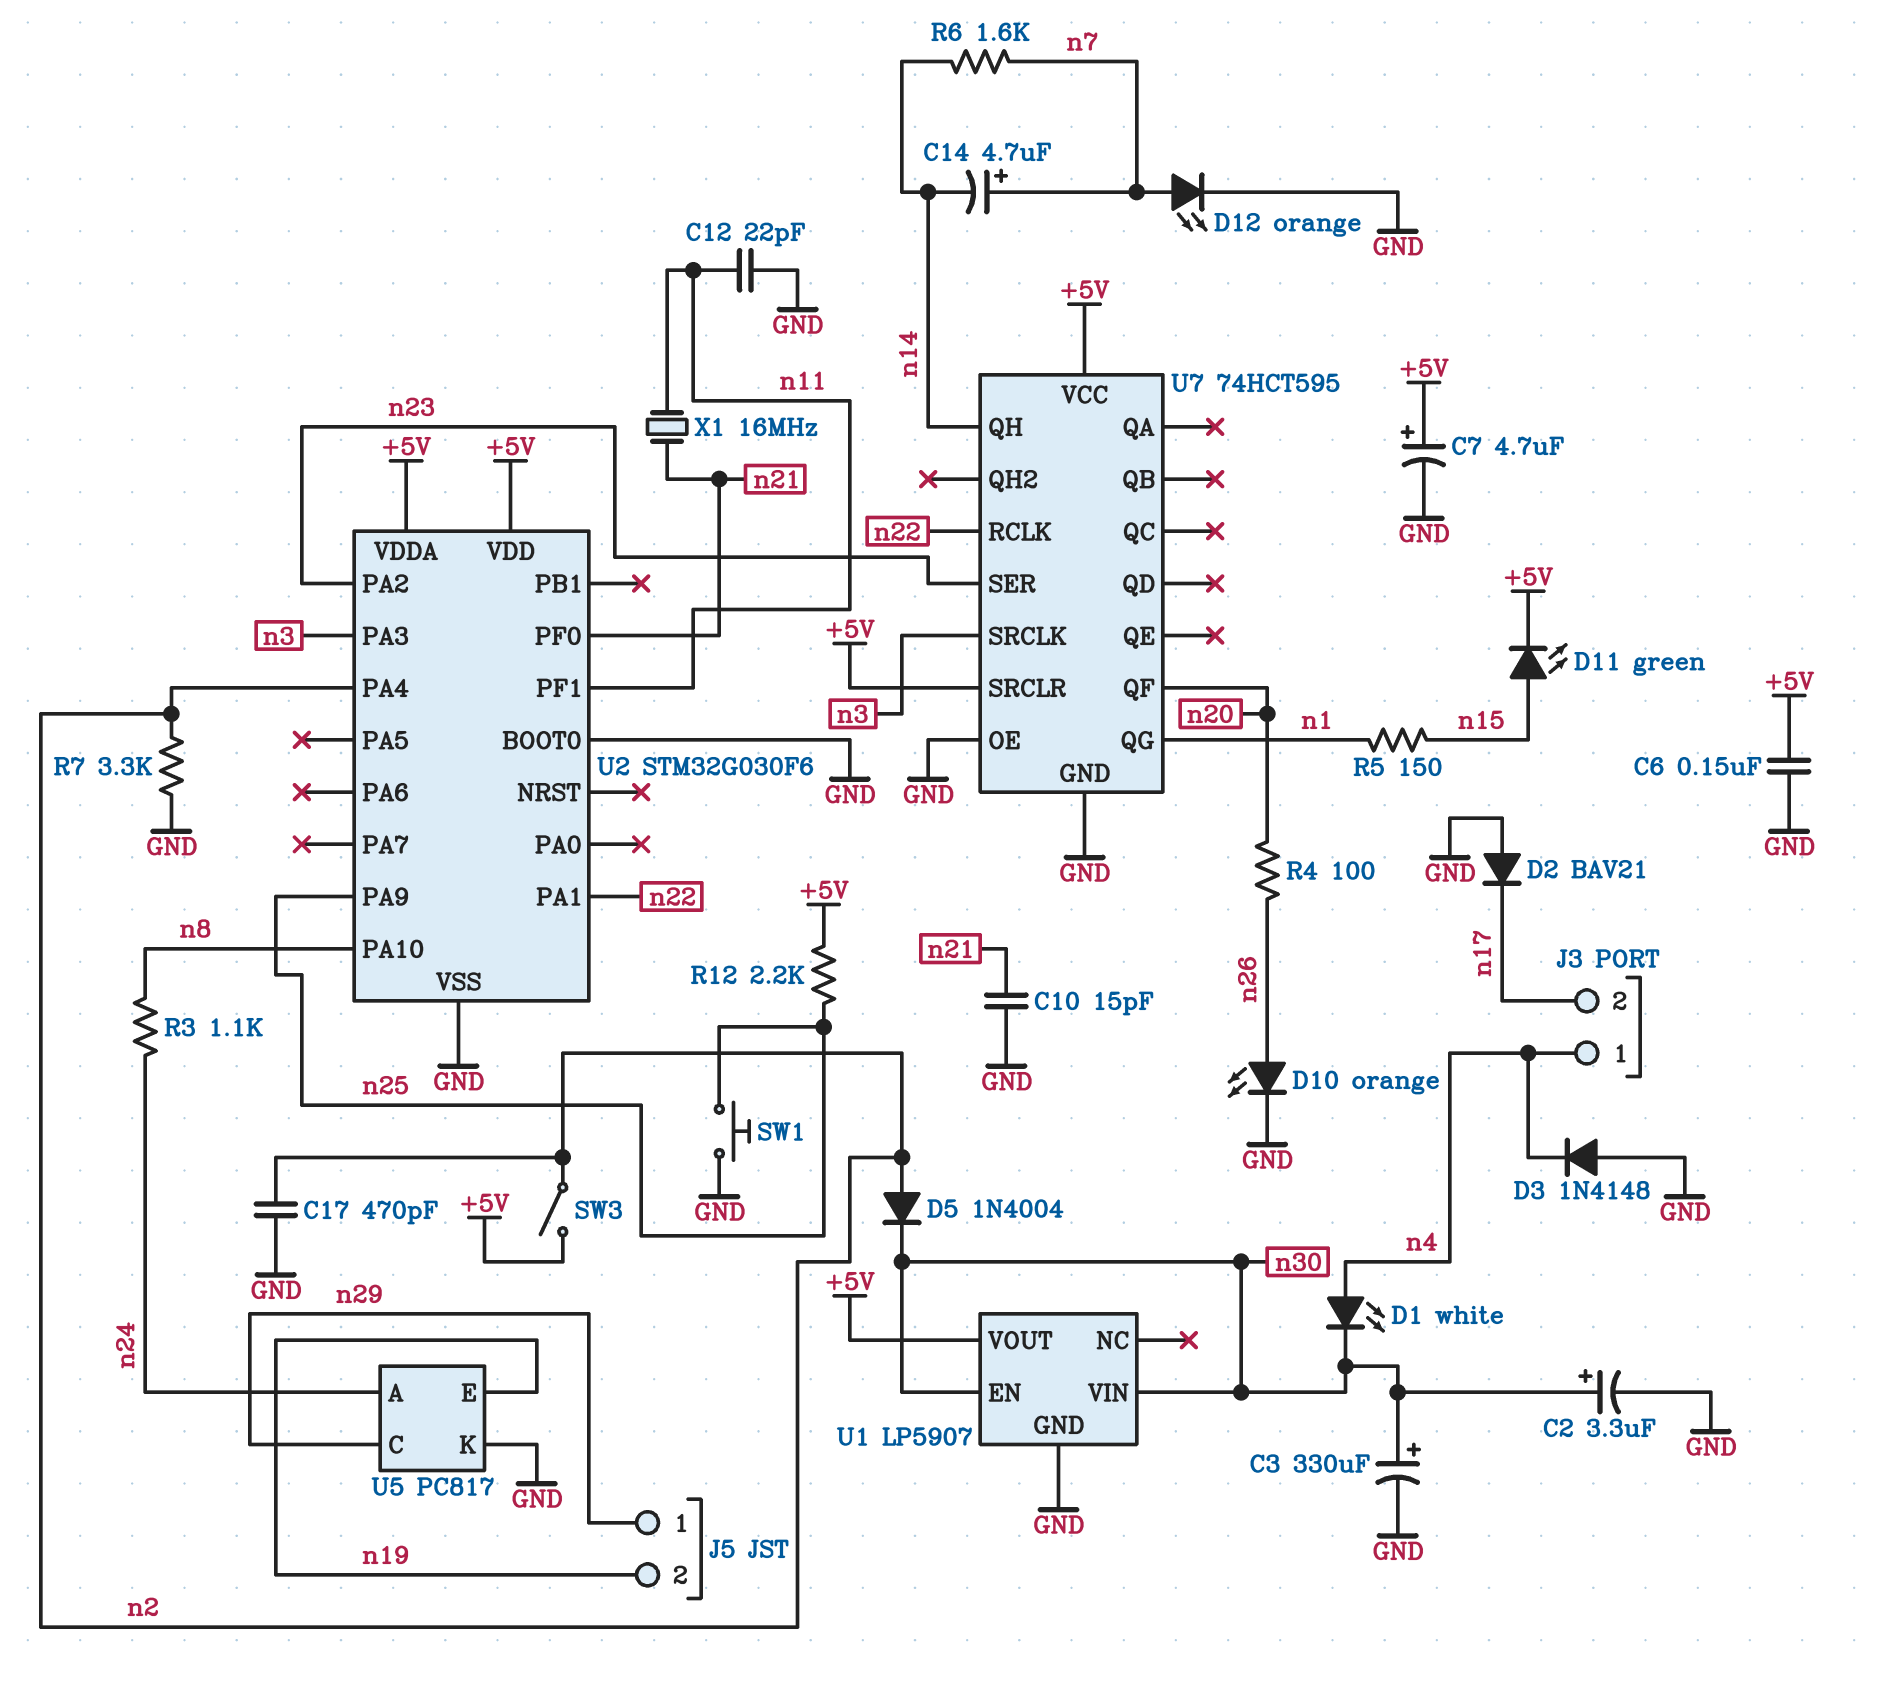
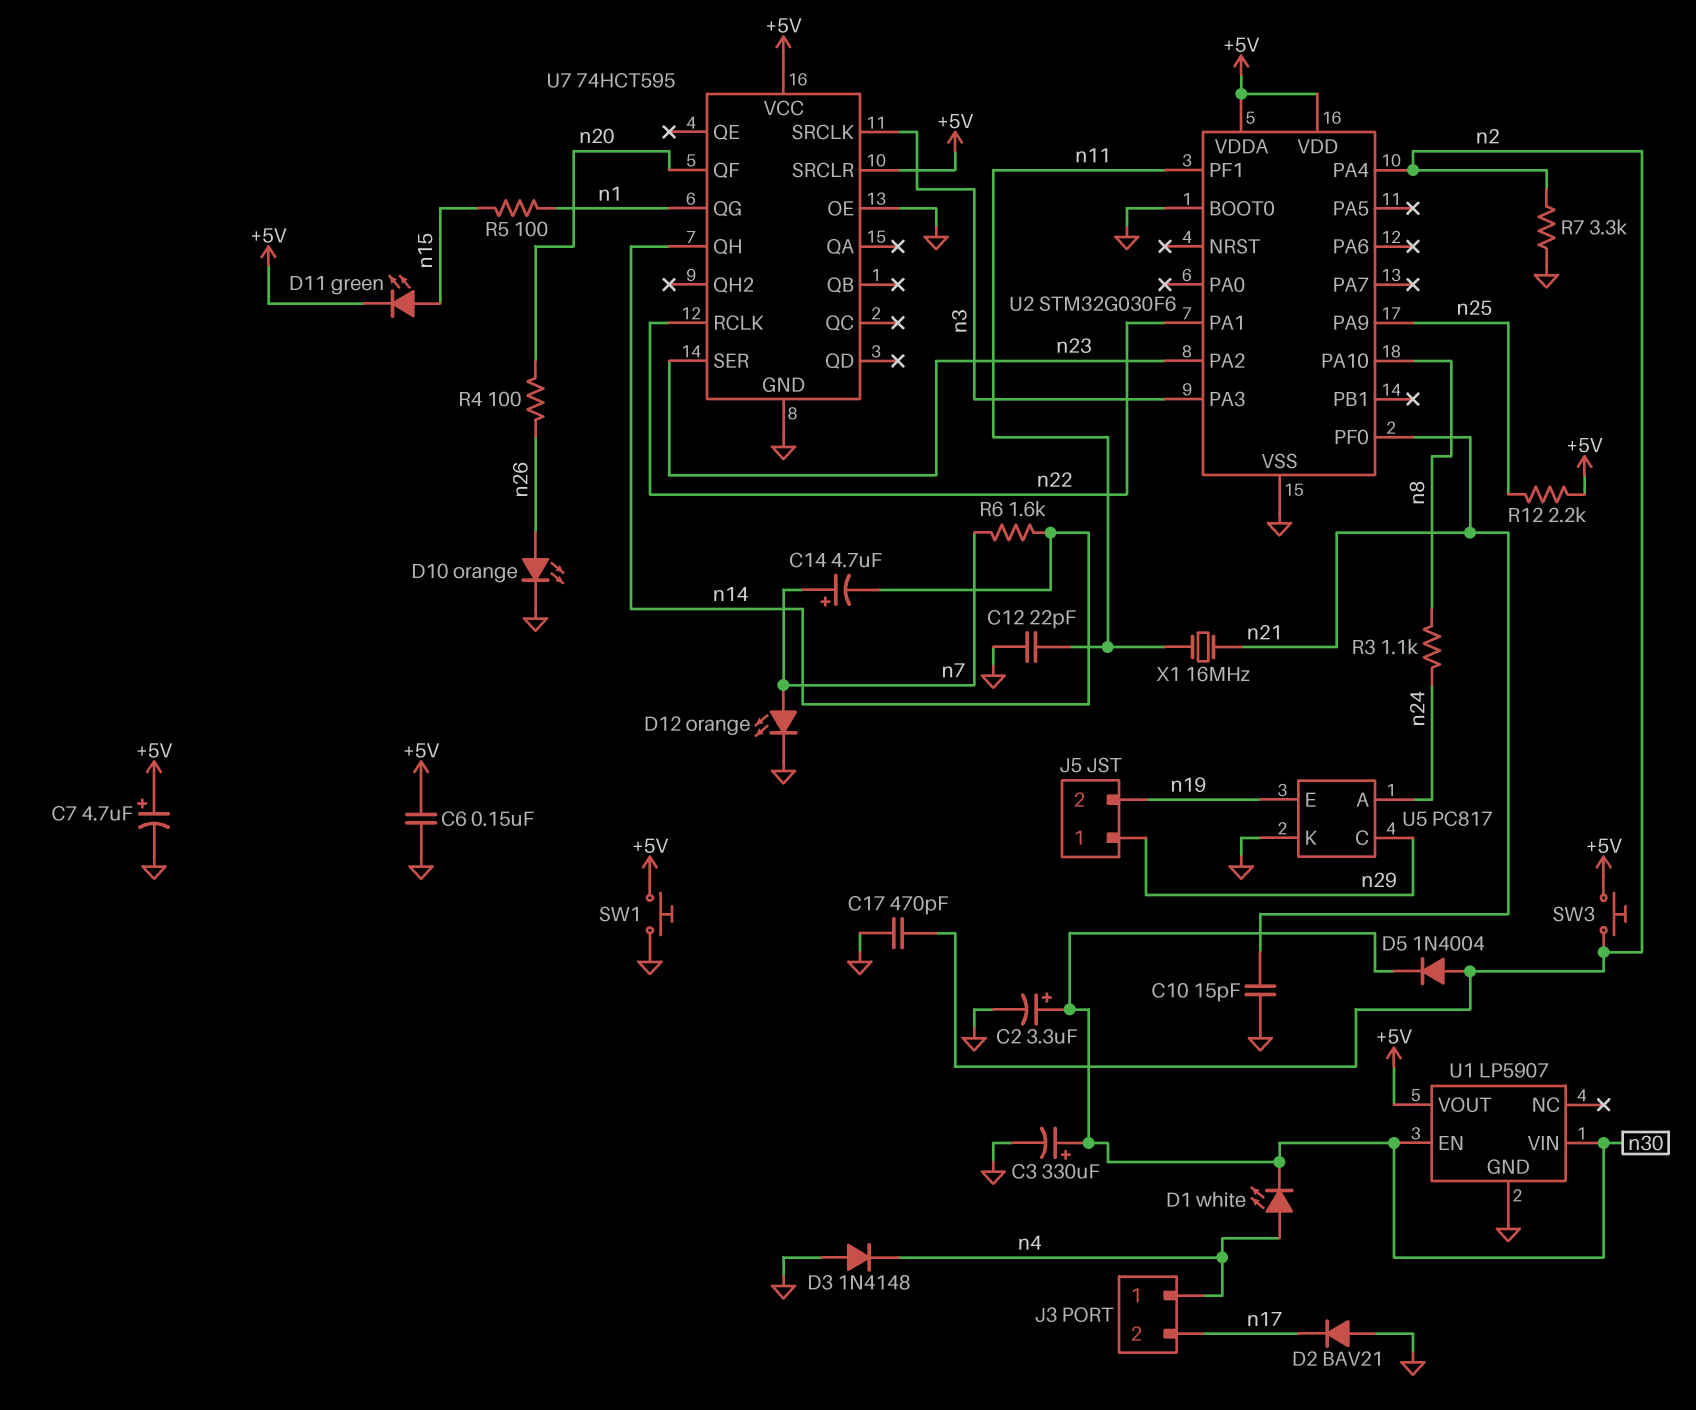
R5: 150 (n1, n15) -> 100 (n1, n15)
SW1: button (GND, n25) -> button (+5V, GND)
SW3: switch (+5V, n2) -> button (+5V, n2)

